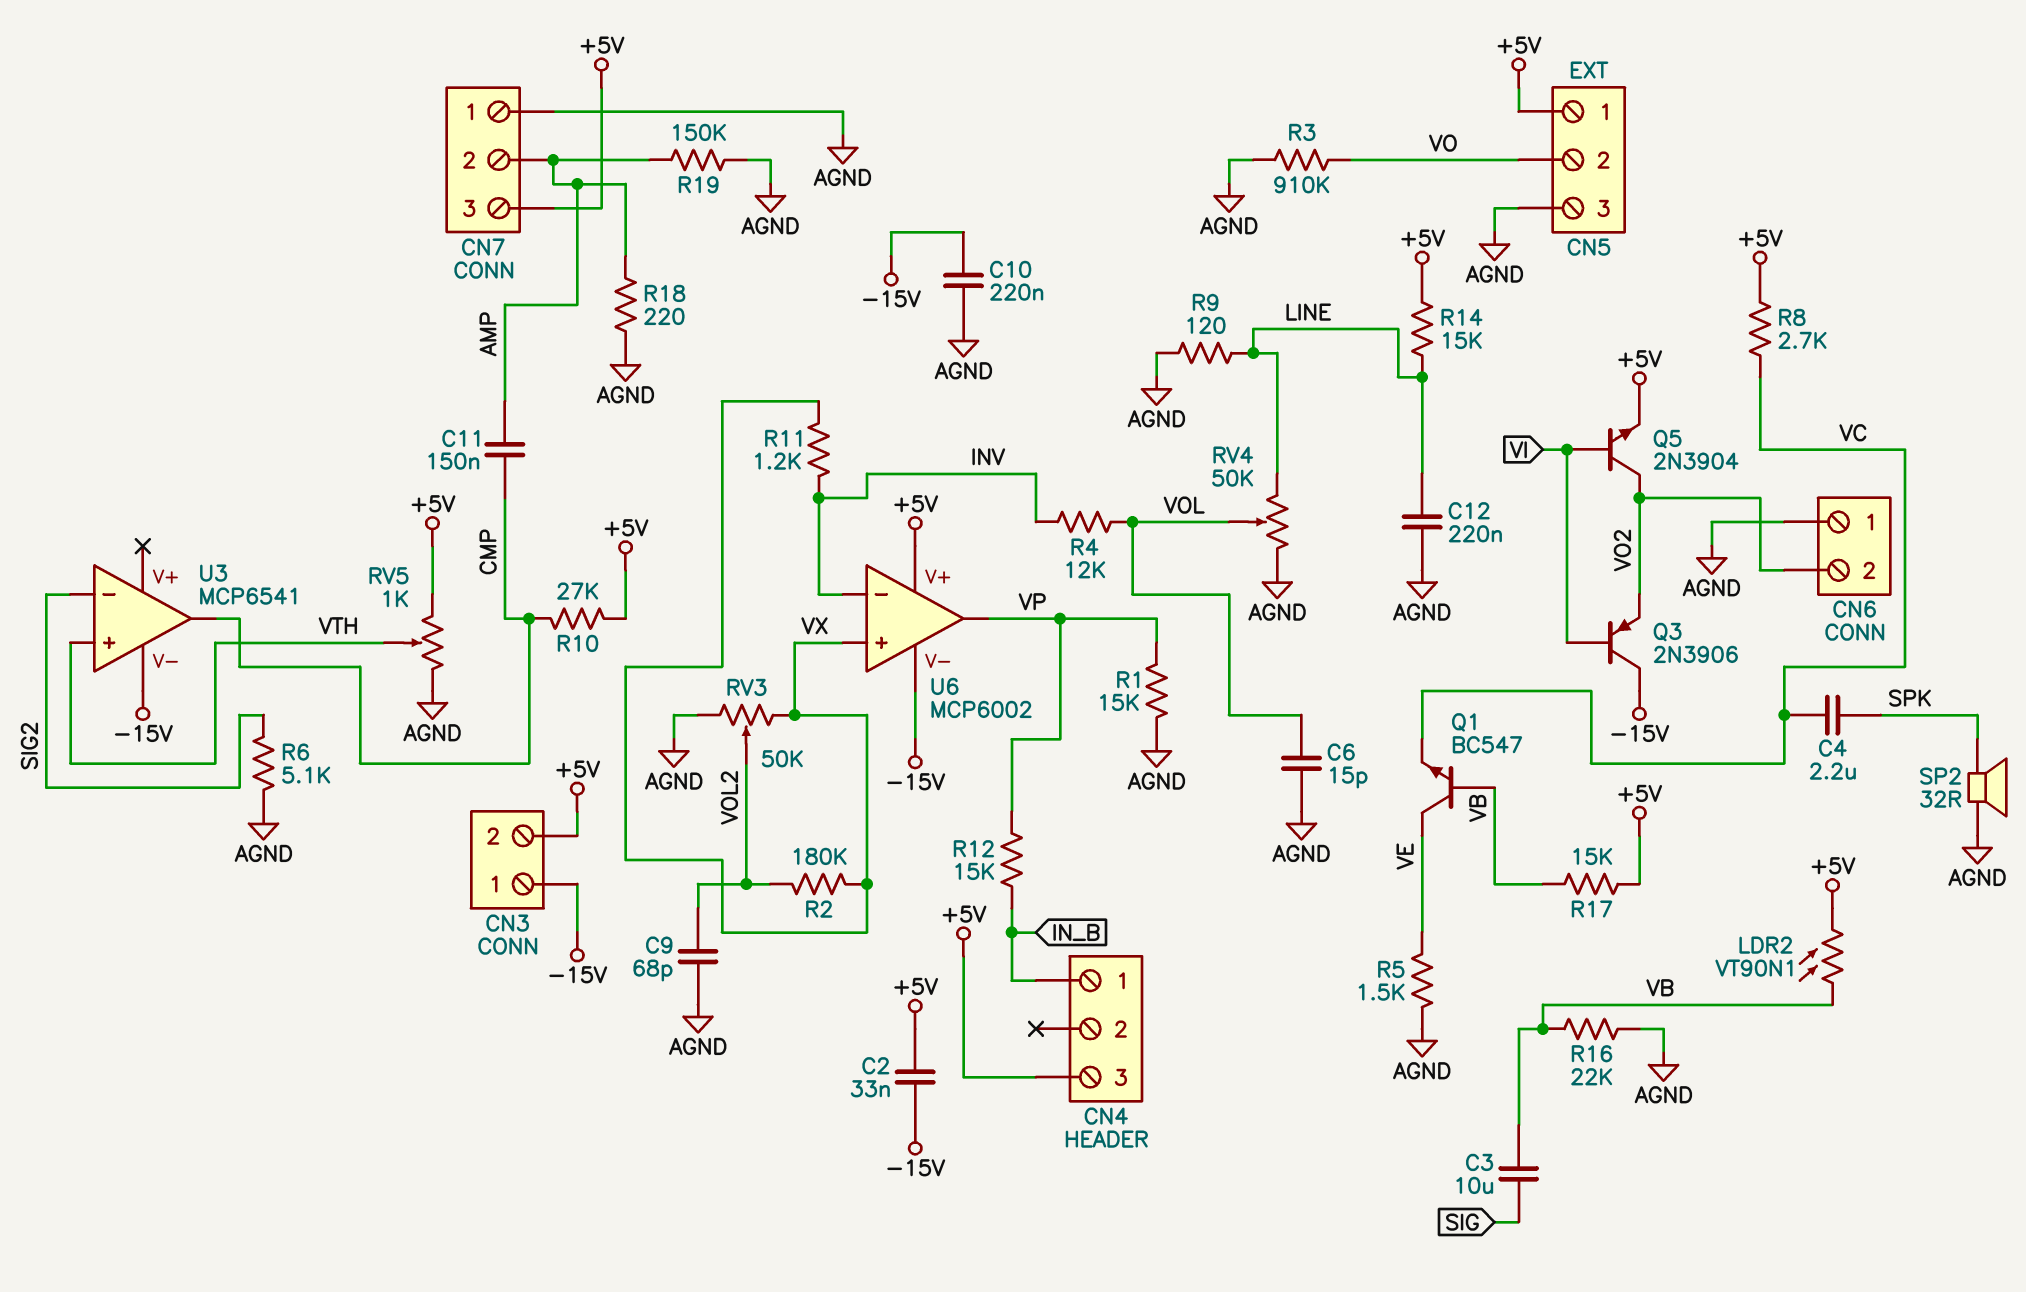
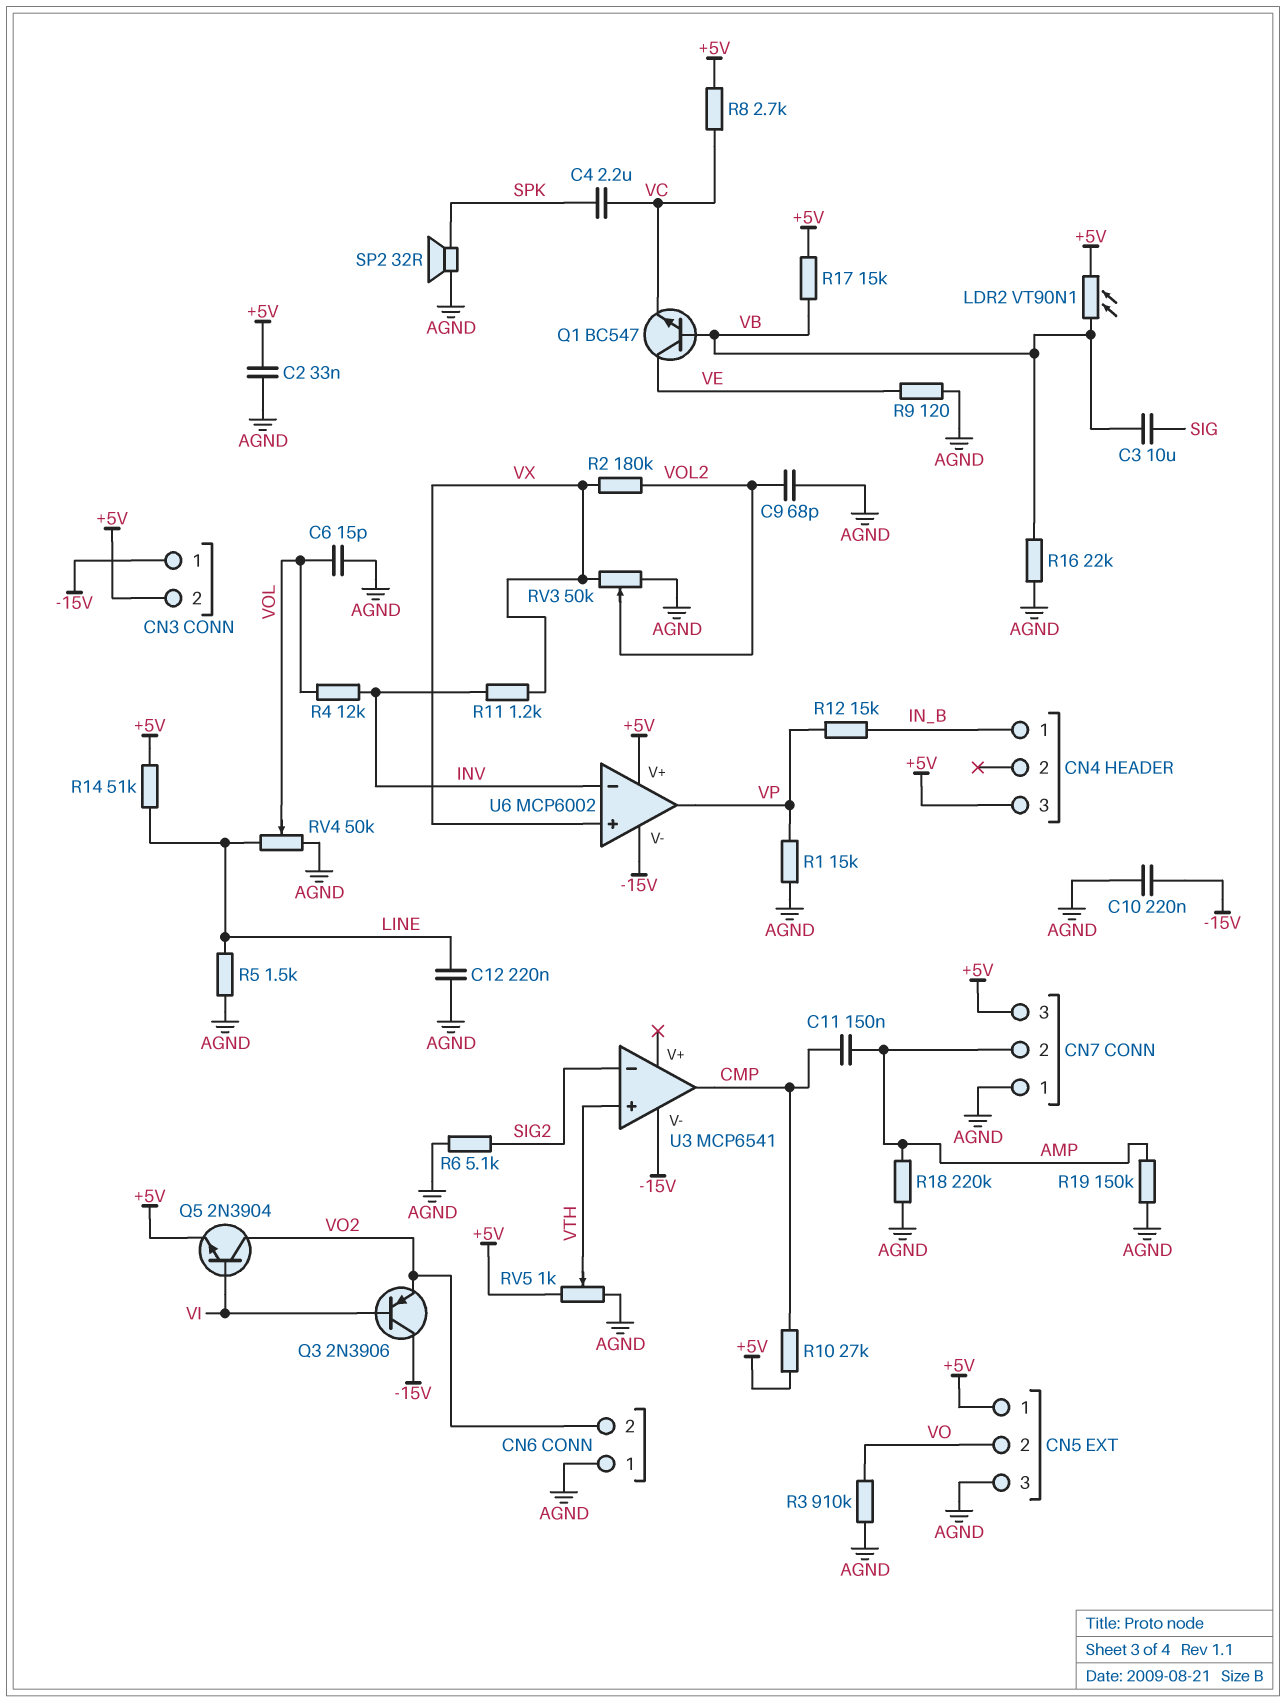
C2: 33nF (+5V, -15V) -> 33nF (+5V, AGND)
R5: 1.5k (AGND, VE) -> 1.5k (AGND, LINE)
R9: 120 (AGND, LINE) -> 120 (AGND, VE)
R14: 15k (+5V, LINE) -> 51k (+5V, LINE)
R18: 220 (AGND, AMP) -> 220k (AGND, AMP)

